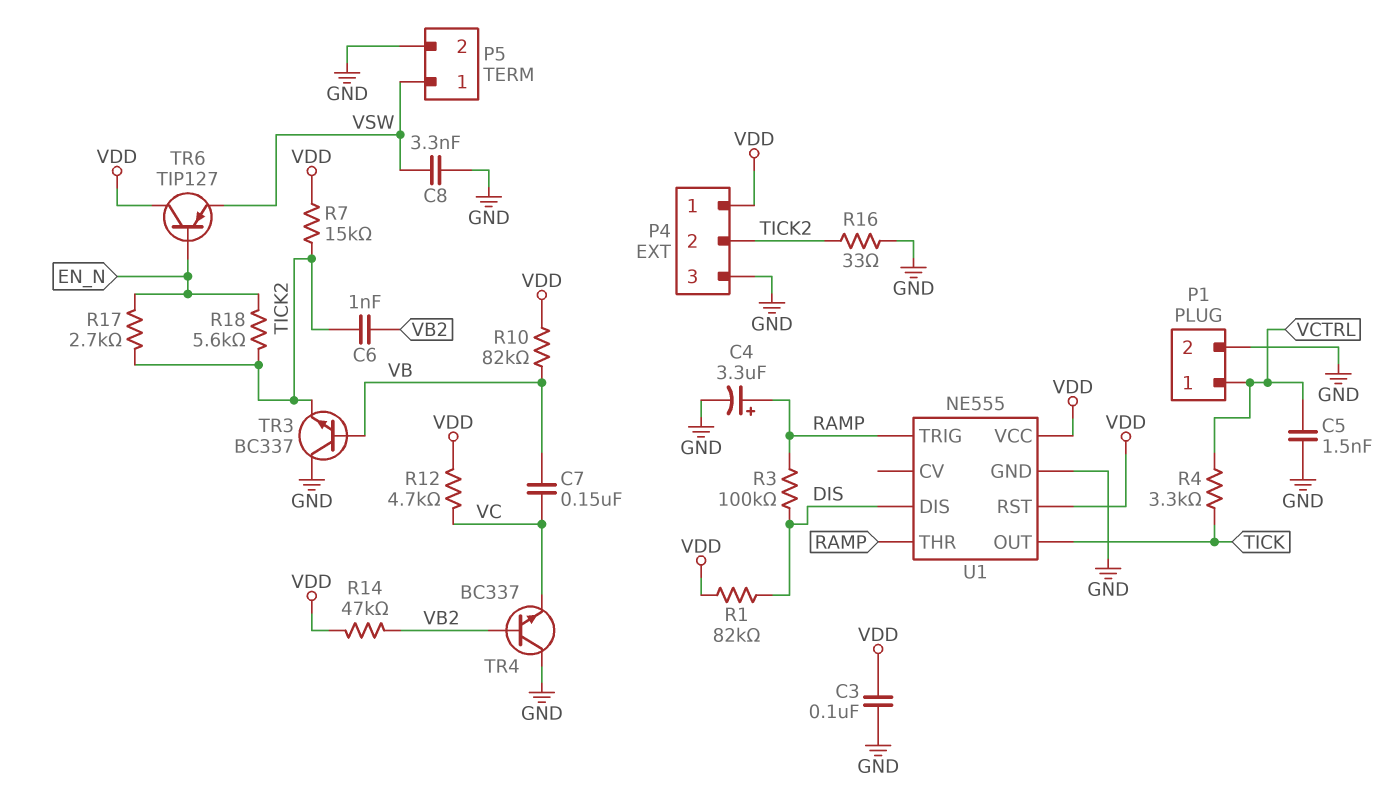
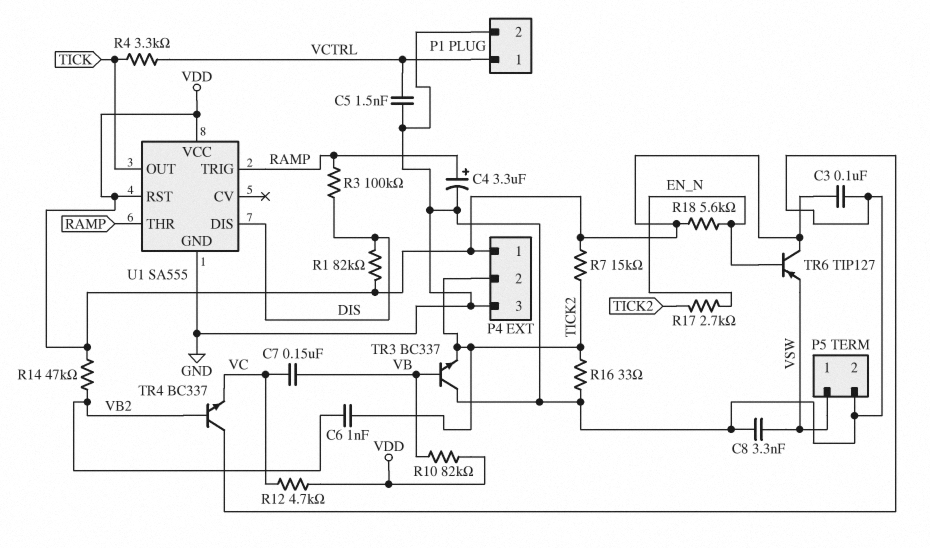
R18: 5.6k (EN_N, TICK2) -> 5.6k (EN_N, VDD)
U1: NE555 -> SA555

